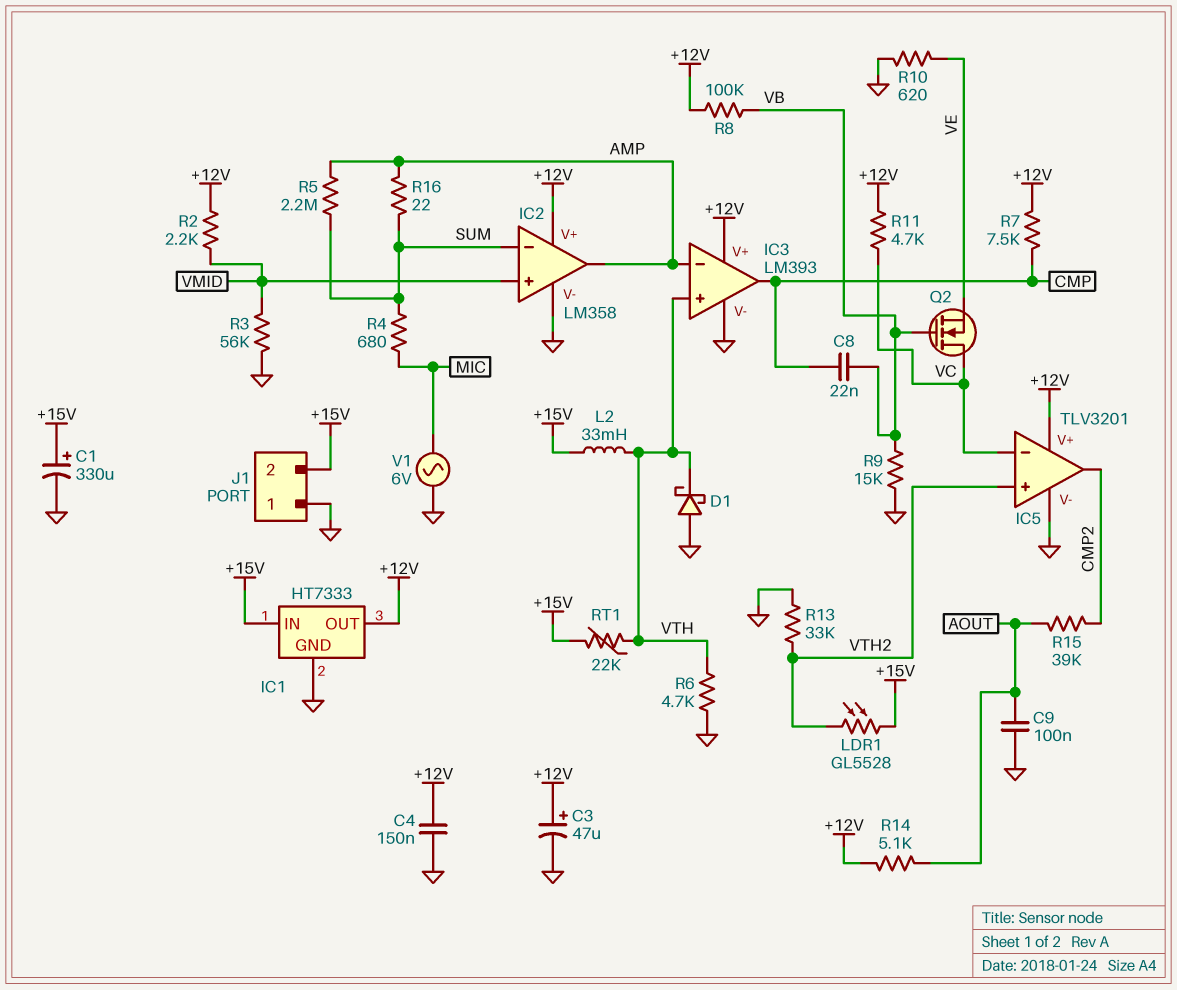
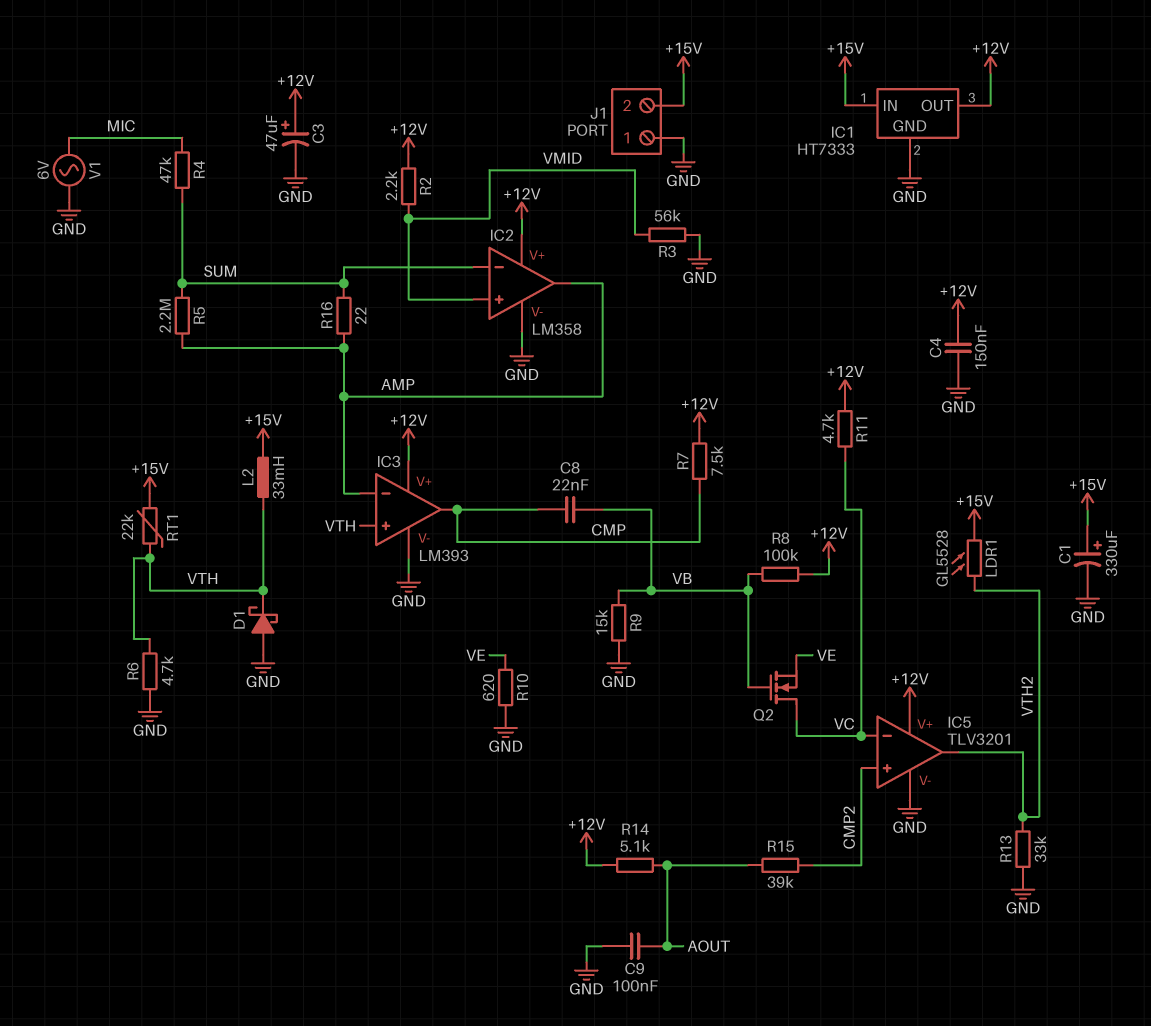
IC5 pin in+: VTH2 -> CMP2
IC5 pin out: CMP2 -> VTH2
R4: 680 (MIC, SUM) -> 47k (MIC, SUM)

